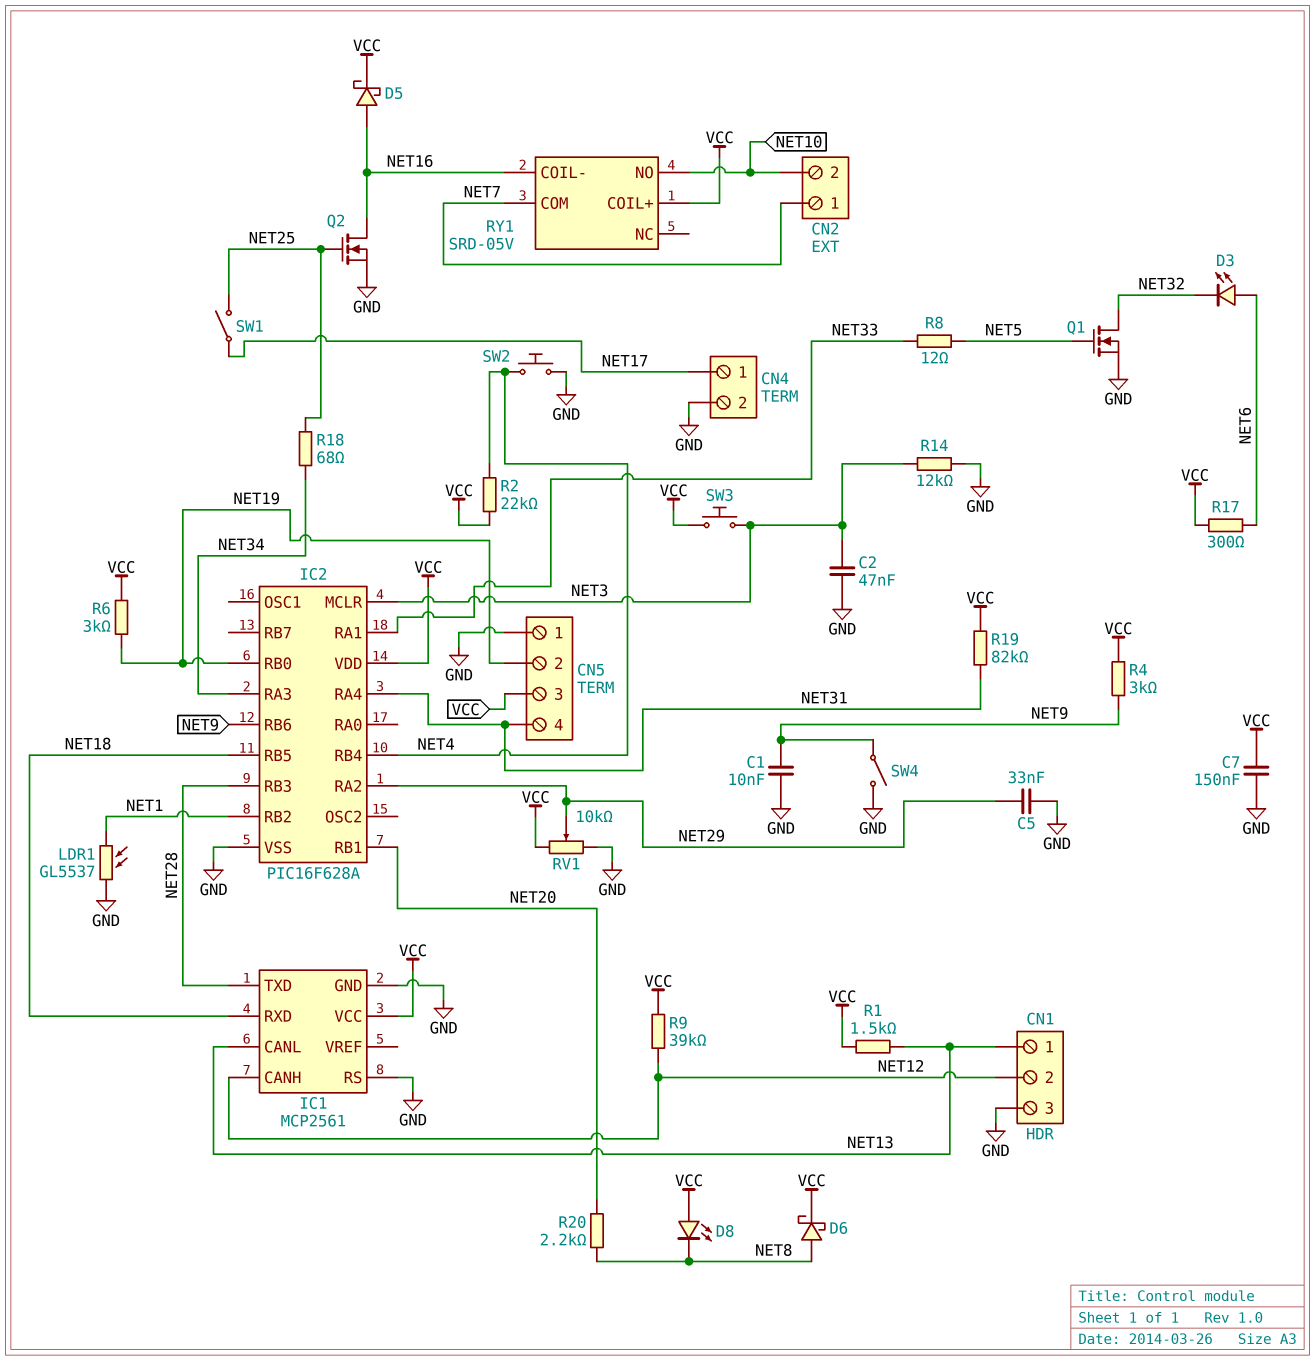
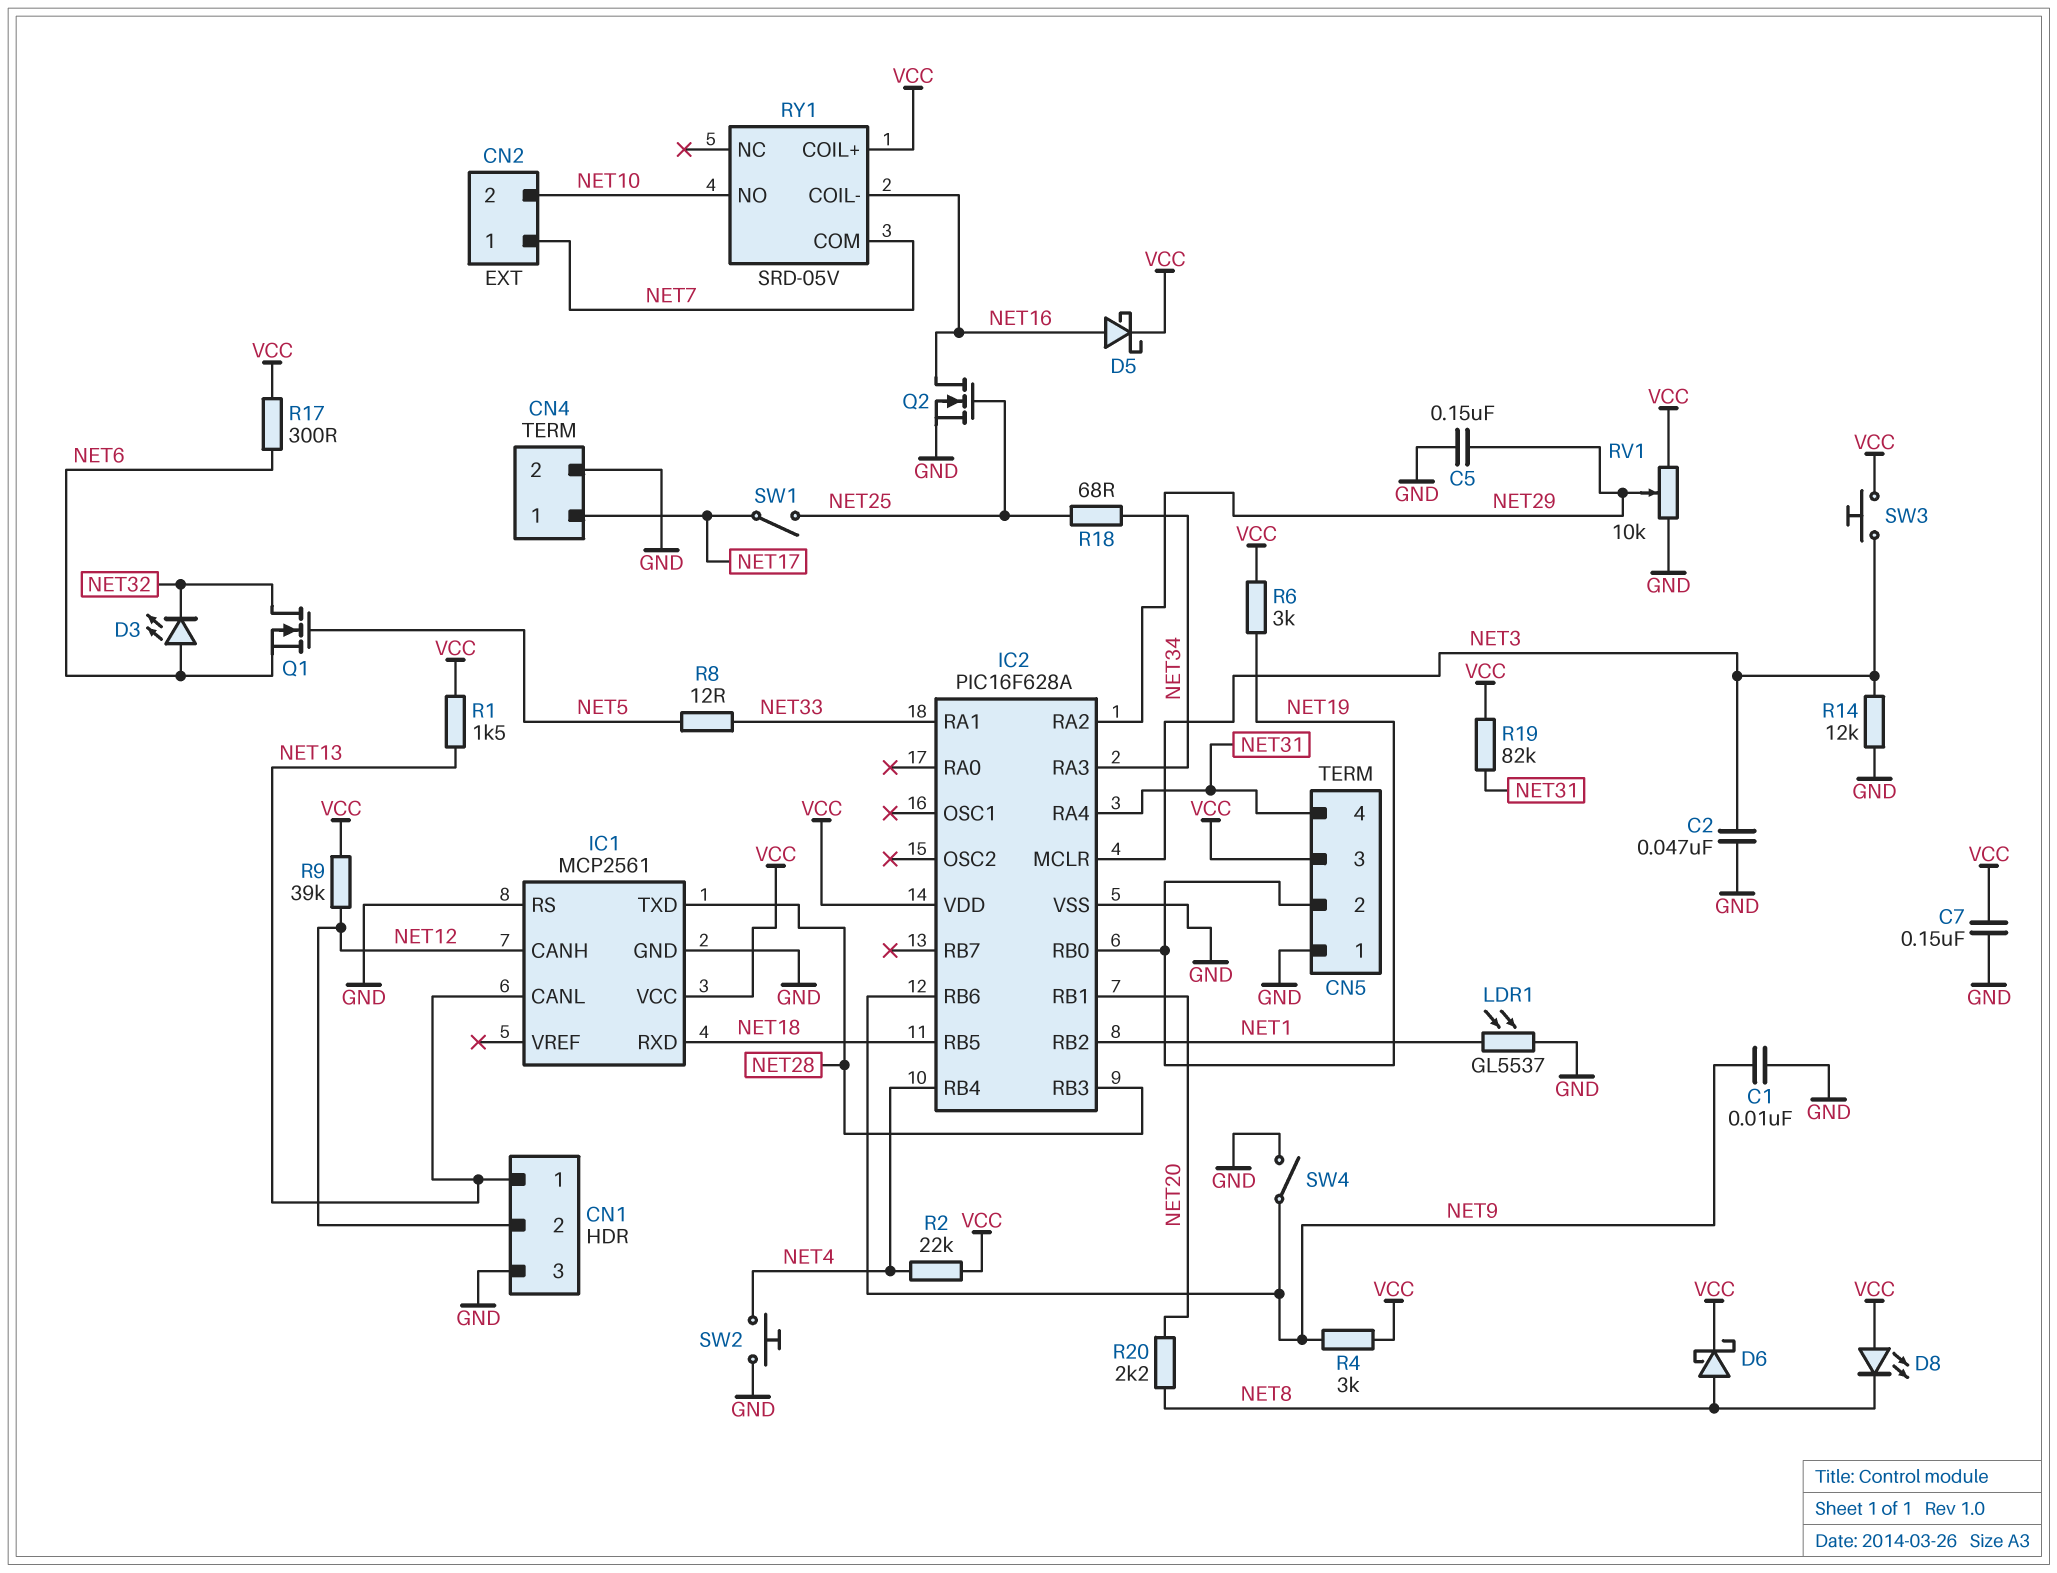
C5: 33nF (GND, NET29) -> 150nF (GND, NET29)
Q1: NMOS (G NET5, D NET32, S GND) -> NMOS (G NET5, D NET32, S NET6)

